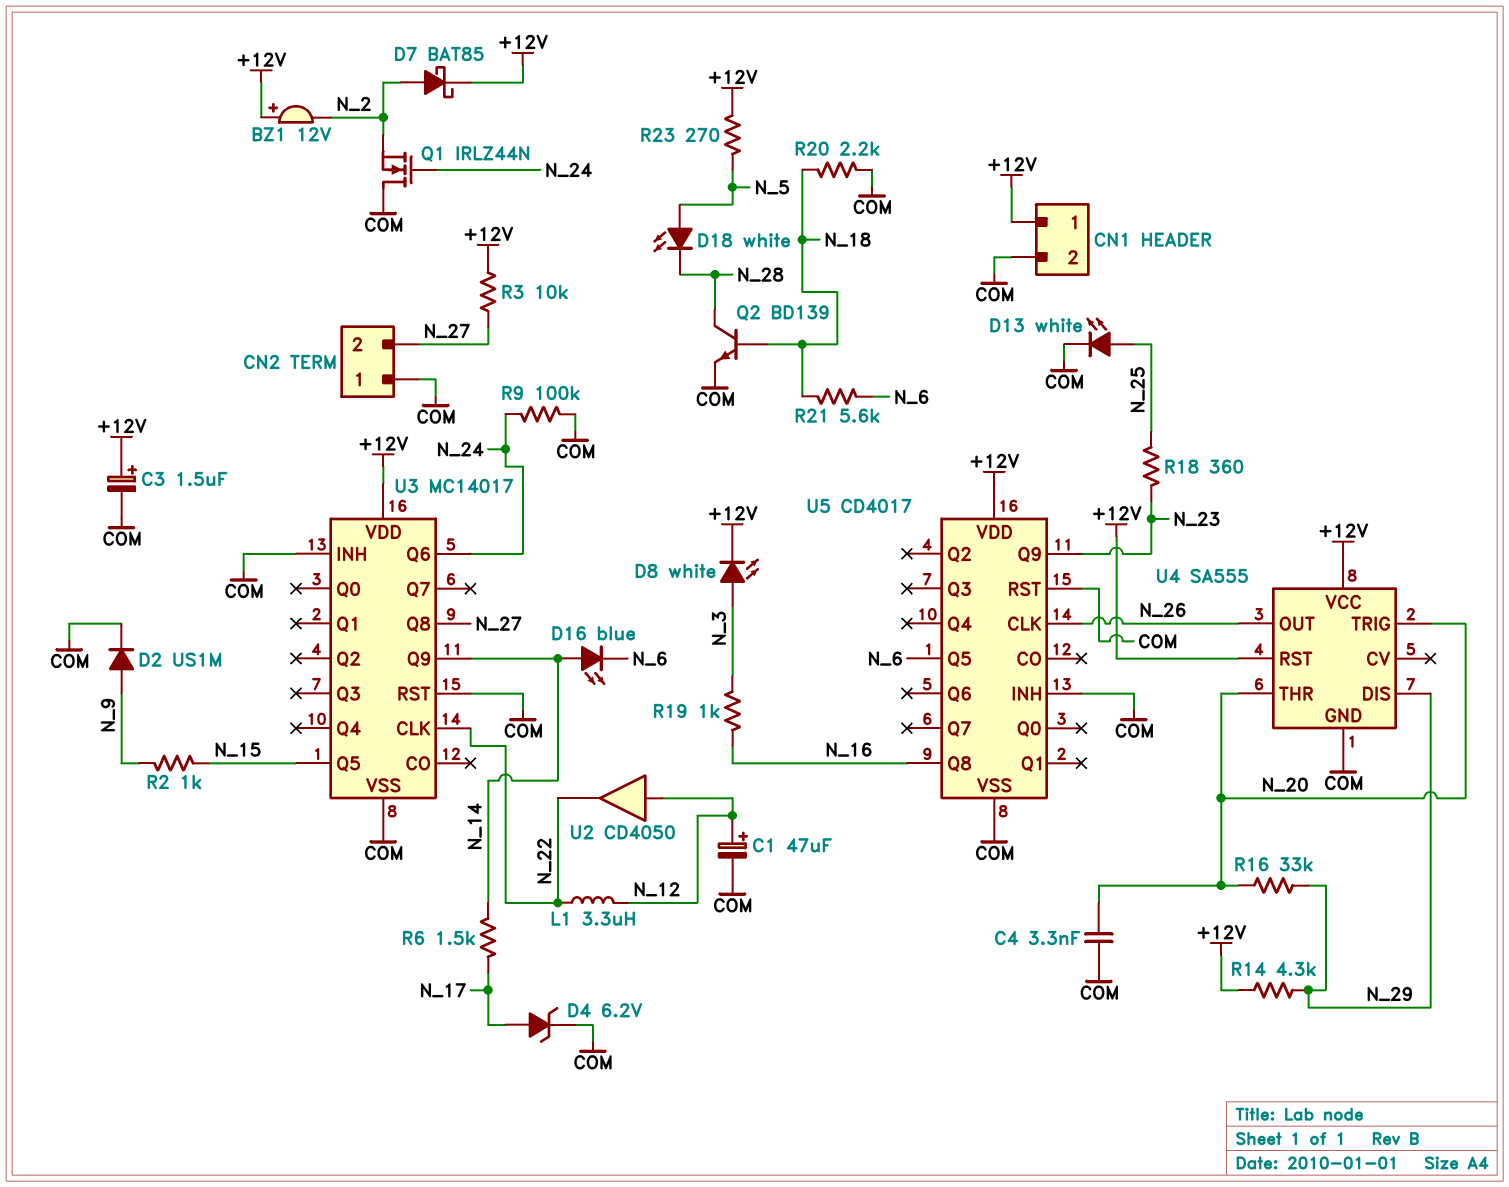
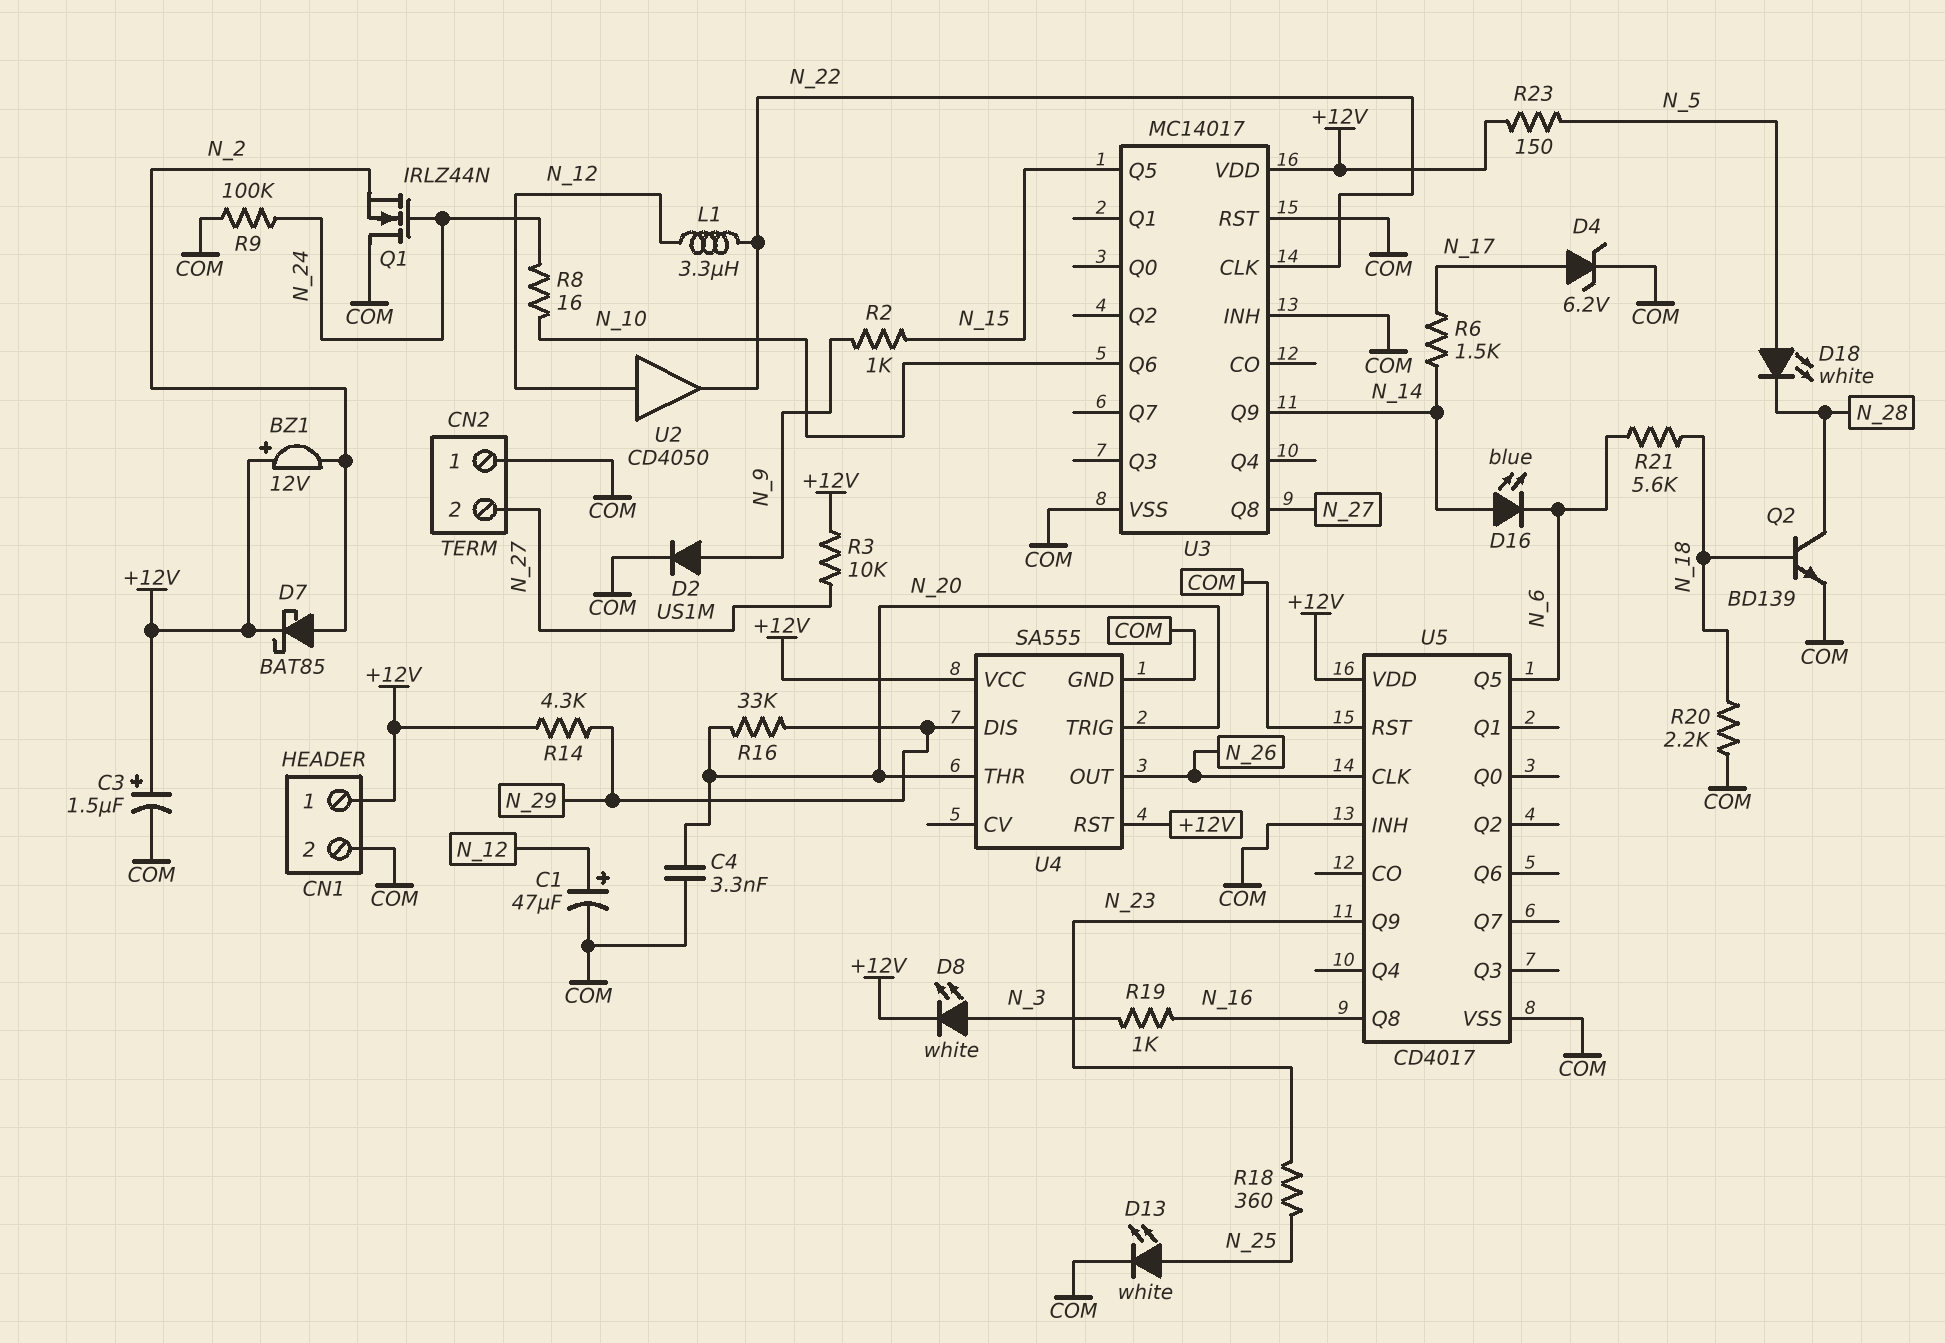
R8: none -> 16 (N_10, N_24)
R23: 270 (+12V, N_5) -> 150 (+12V, N_5)
U3 pin Q6: N_24 -> N_10

